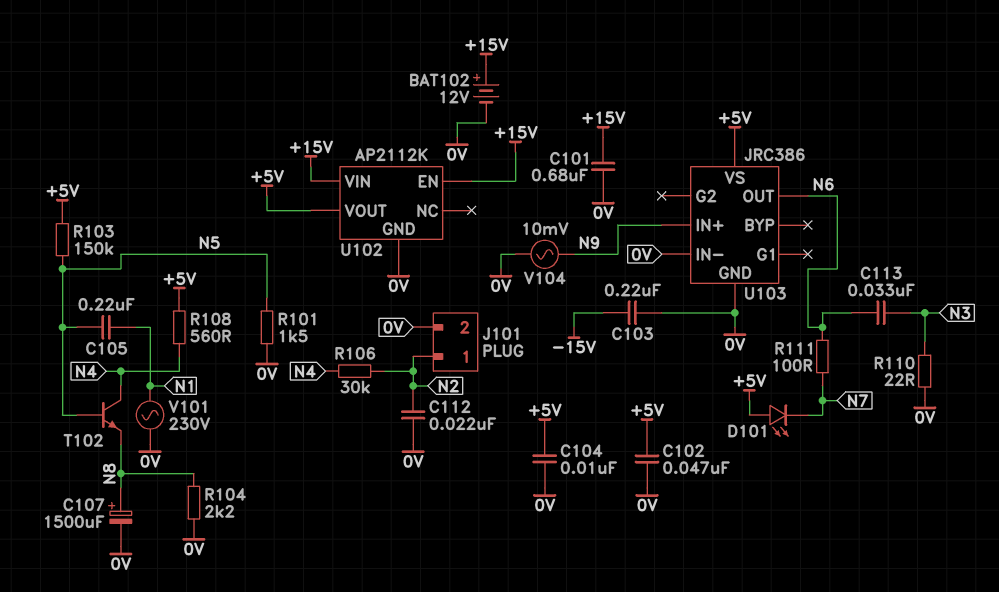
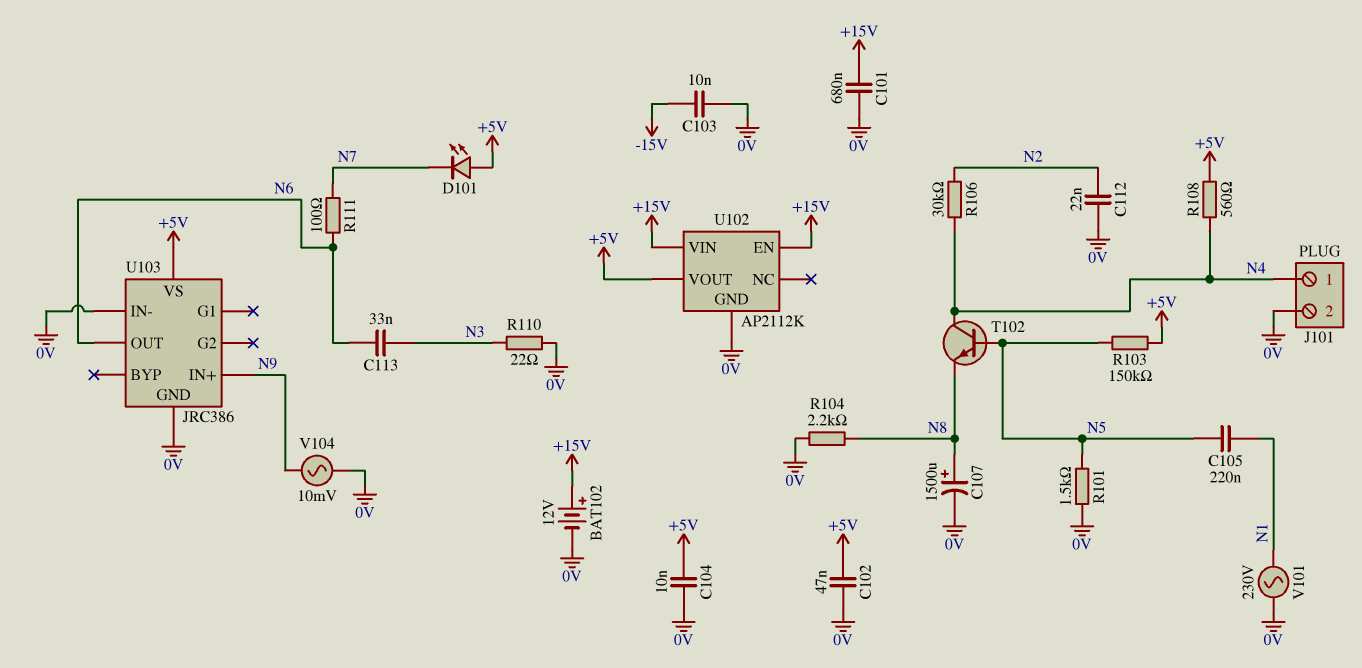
C103: 220nF (-15V, 0V) -> 10nF (-15V, 0V)
J101 pin 1: N2 -> N4

